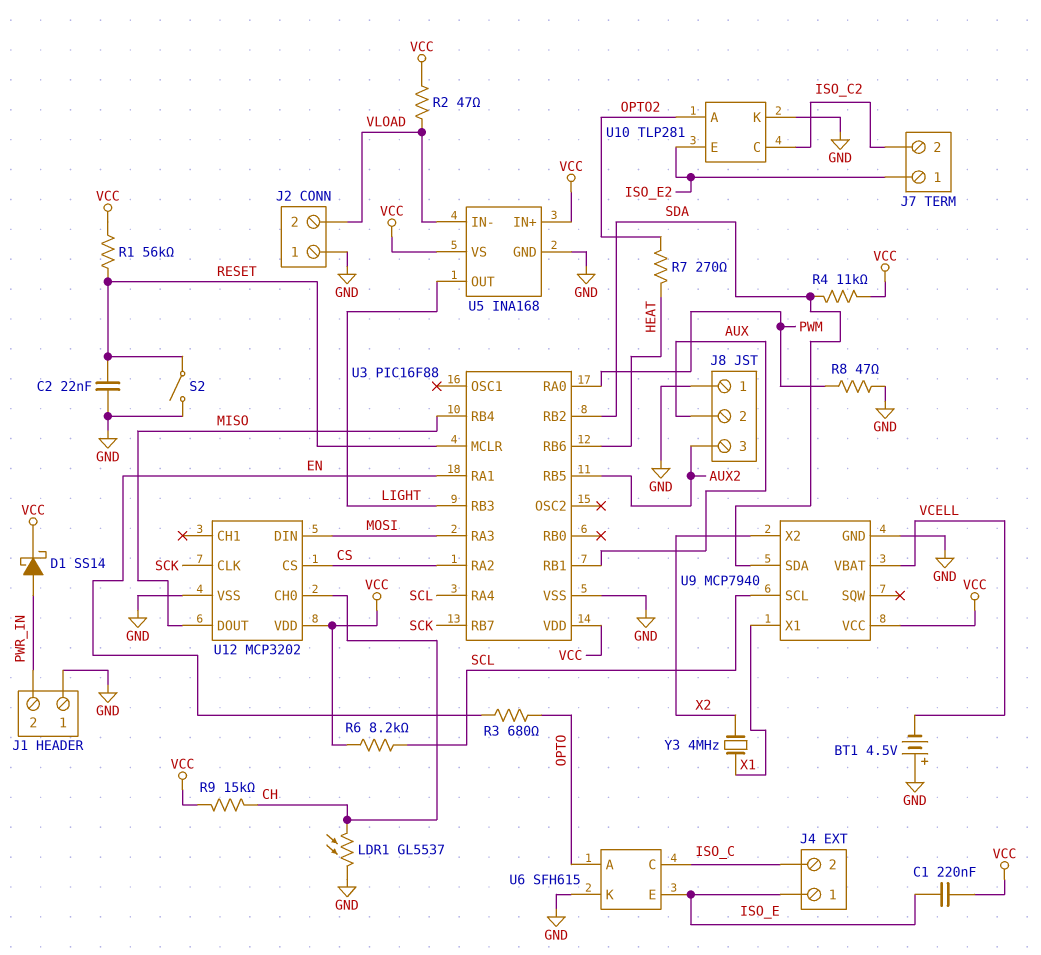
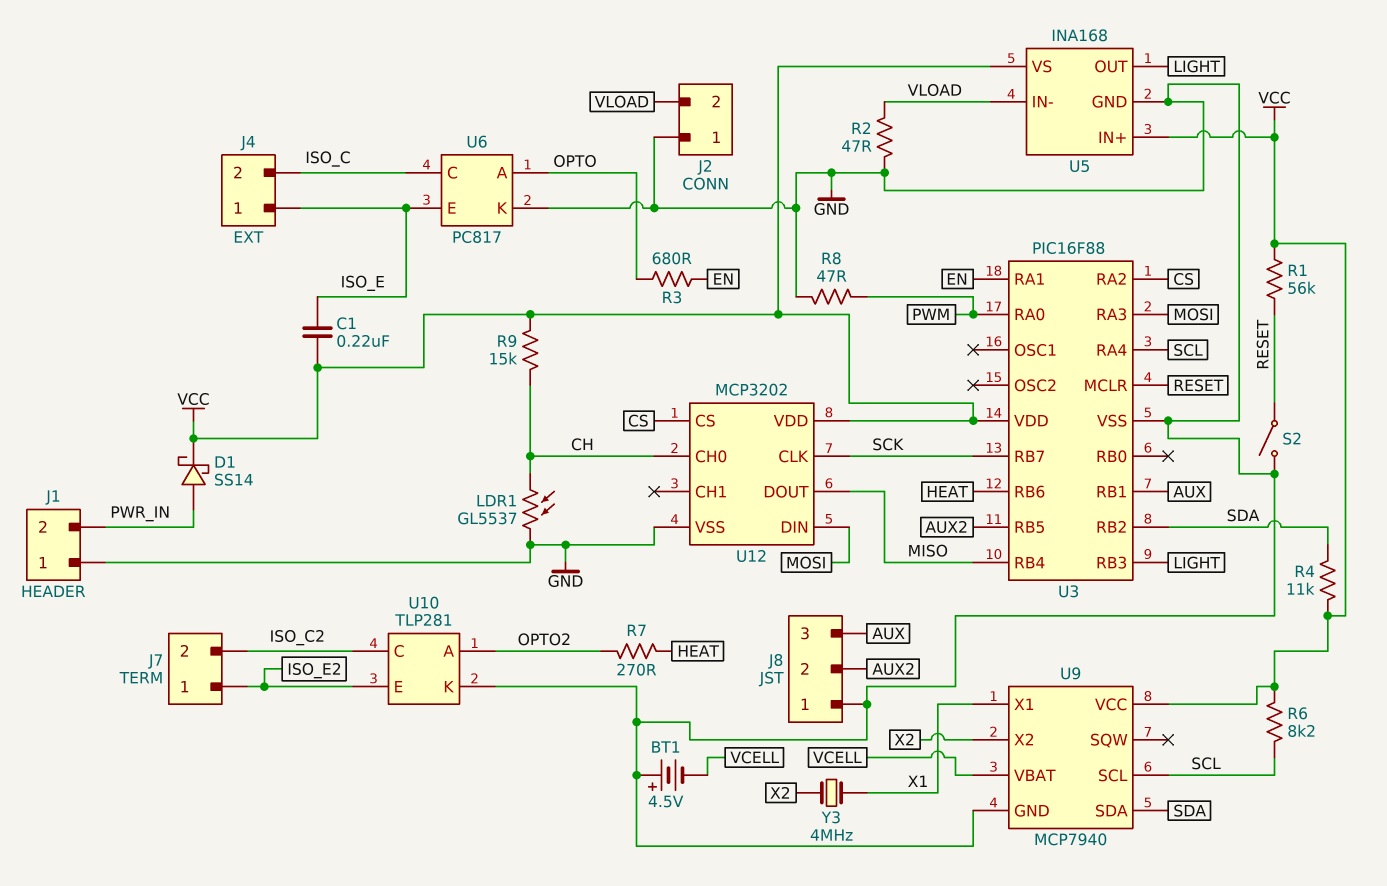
C2: 22nF (GND, RESET) -> none
J8 pin 2: AUX -> AUX2
J8 pin 3: AUX2 -> AUX
R2: 47 (VCC, VLOAD) -> 47 (GND, VLOAD)
U6: SFH615 -> PC817

